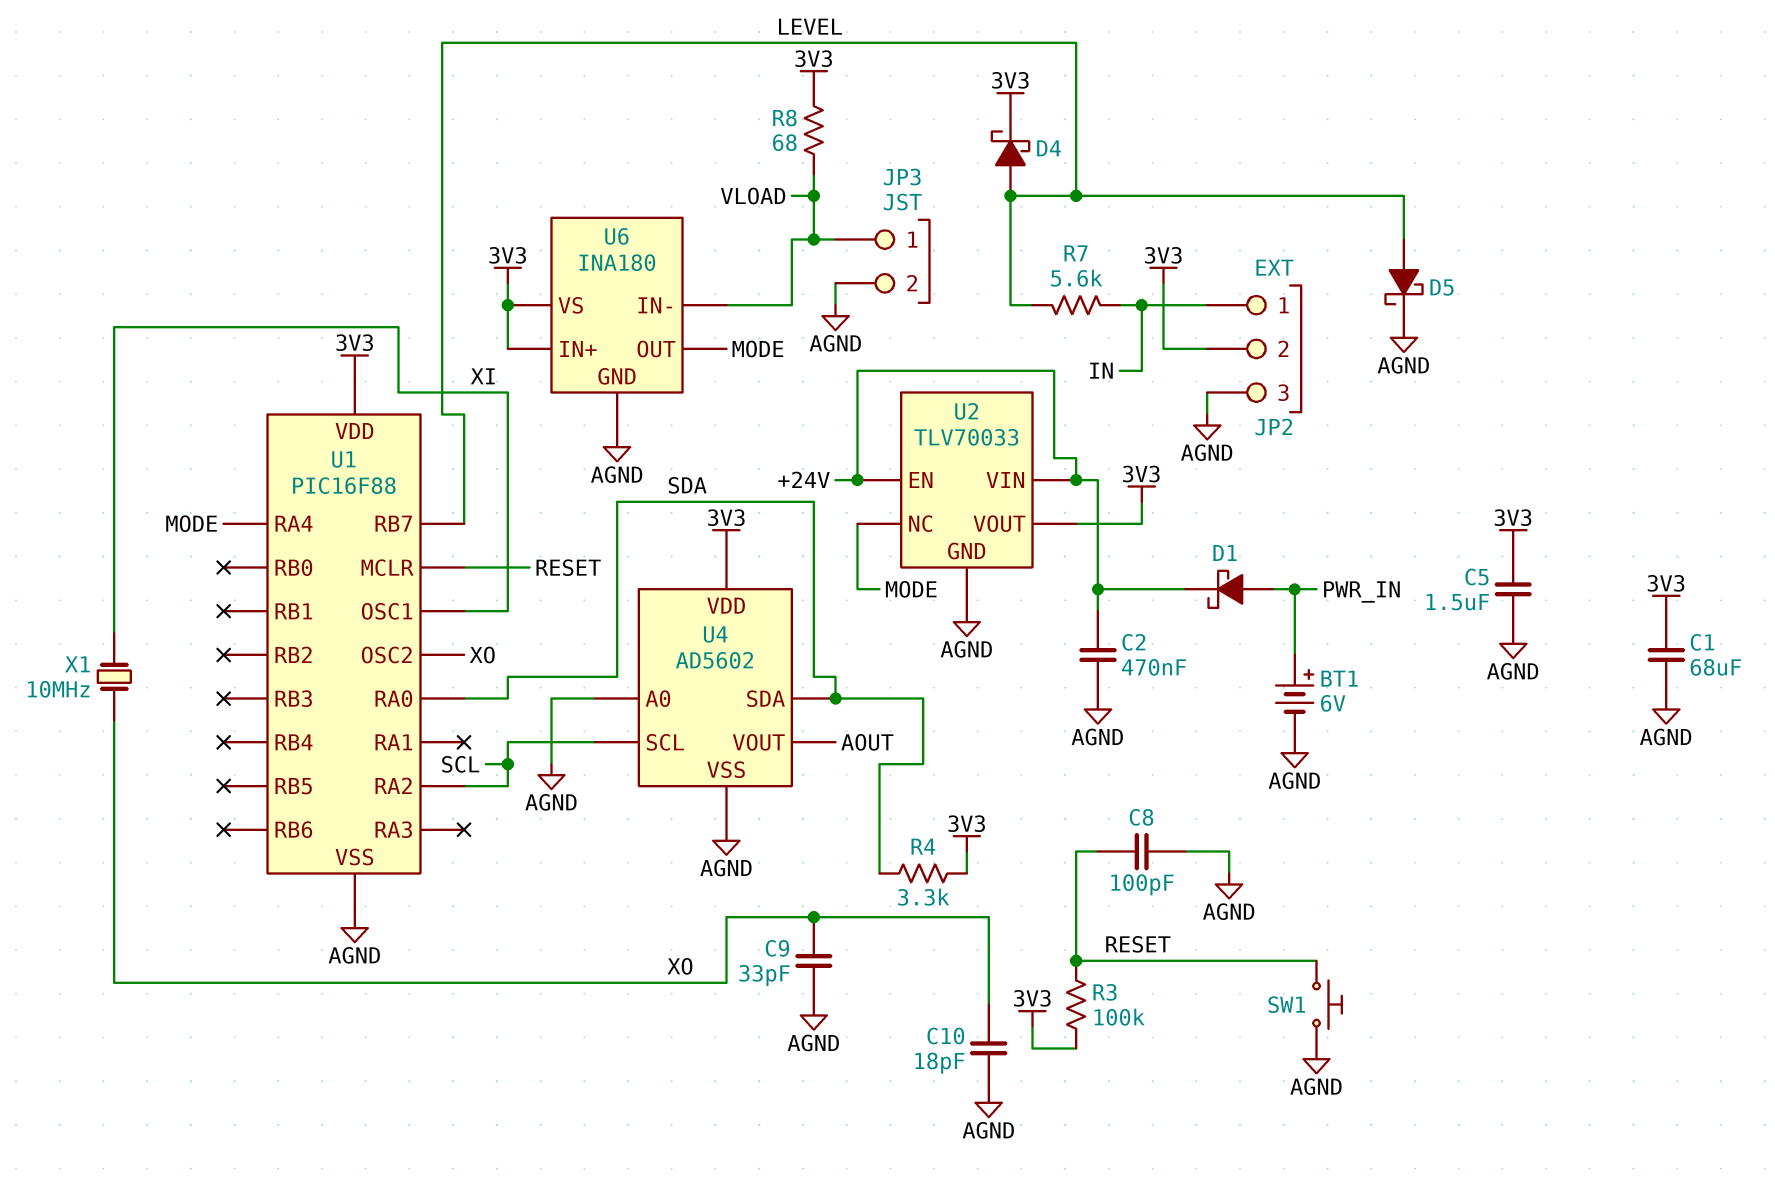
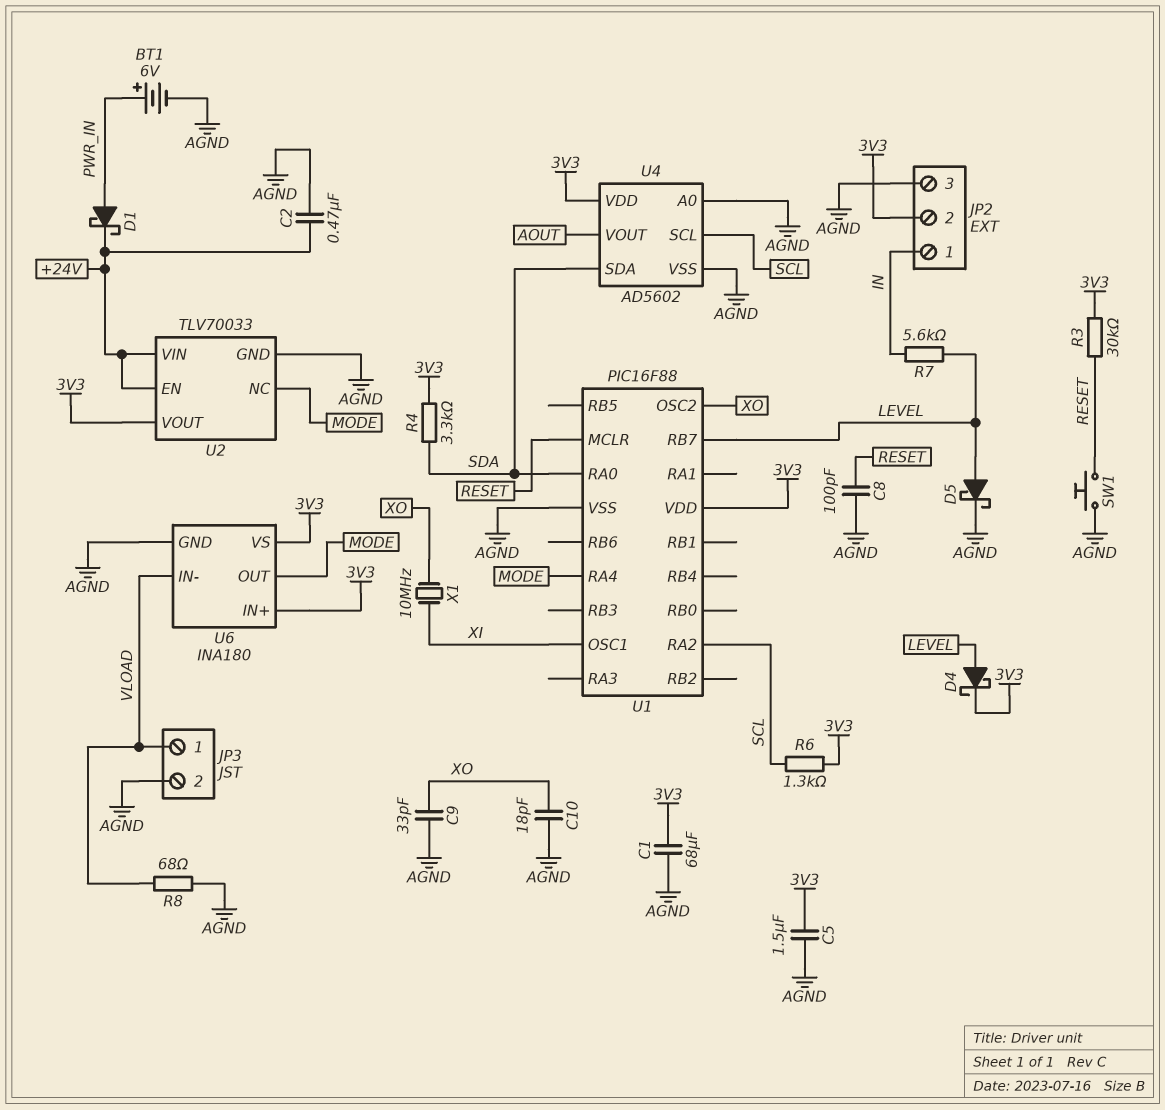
R3: 100k (3V3, RESET) -> 30k (3V3, RESET)
R6: none -> 1.3k (3V3, SCL)
R8: 68 (3V3, VLOAD) -> 68 (AGND, VLOAD)

